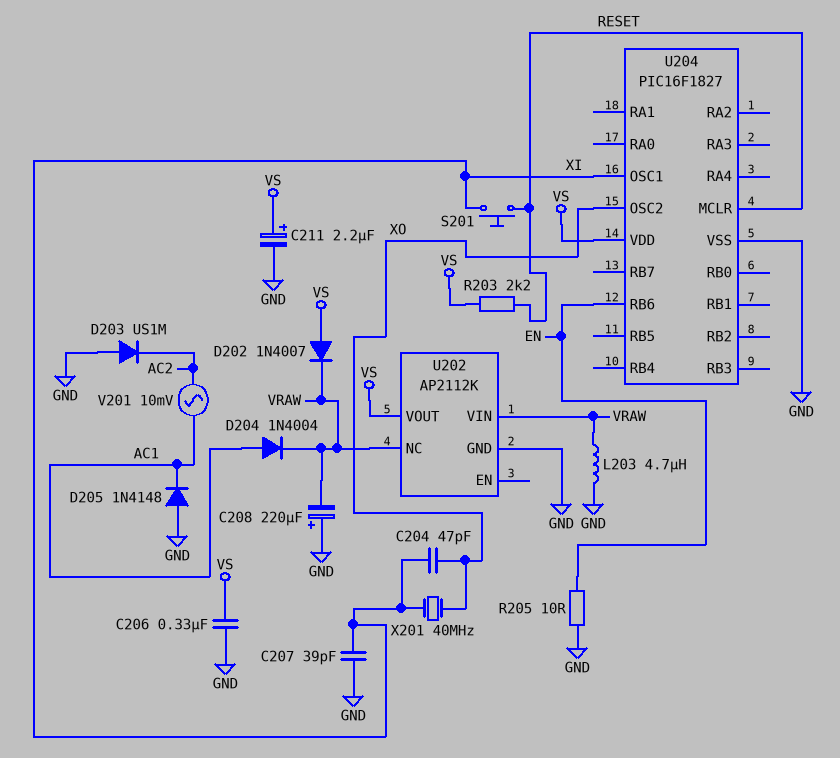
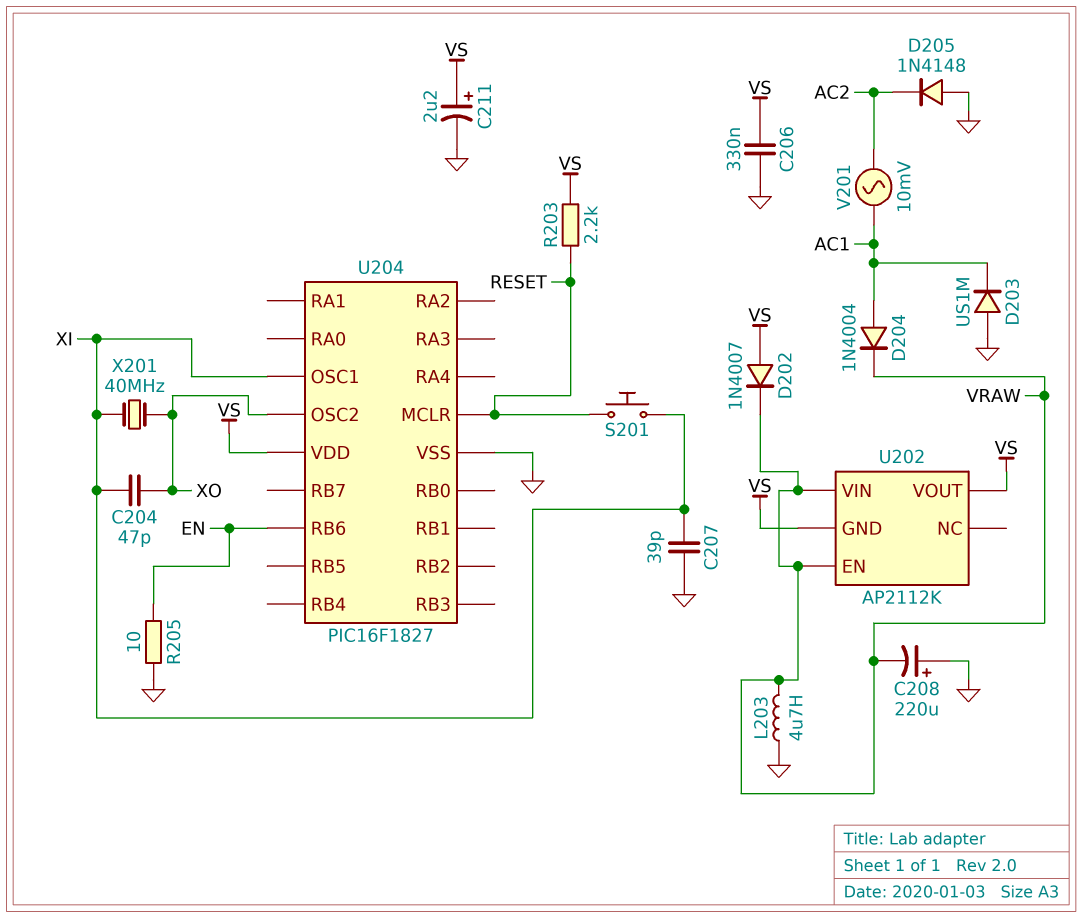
D203: diode US1M (A GND, K AC2) -> diode US1M (A GND, K AC1)
D205: diode 1N4148 (A GND, K AC1) -> diode 1N4148 (A GND, K AC2)
U202 pin EN: none -> VRAW
U202 pin GND: GND -> VS
U202 pin NC: VRAW -> none

